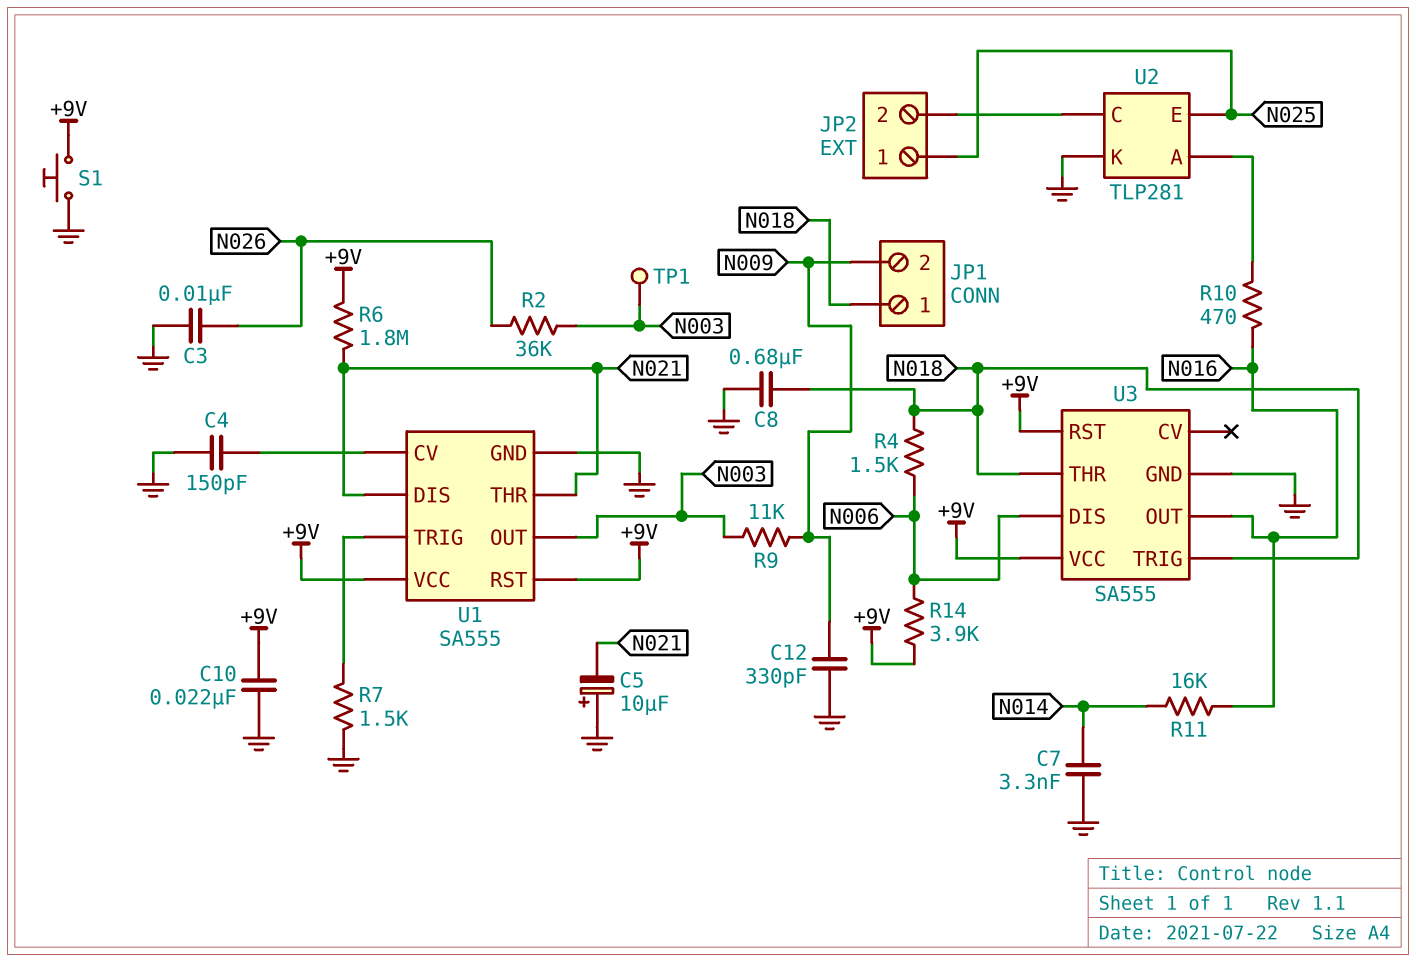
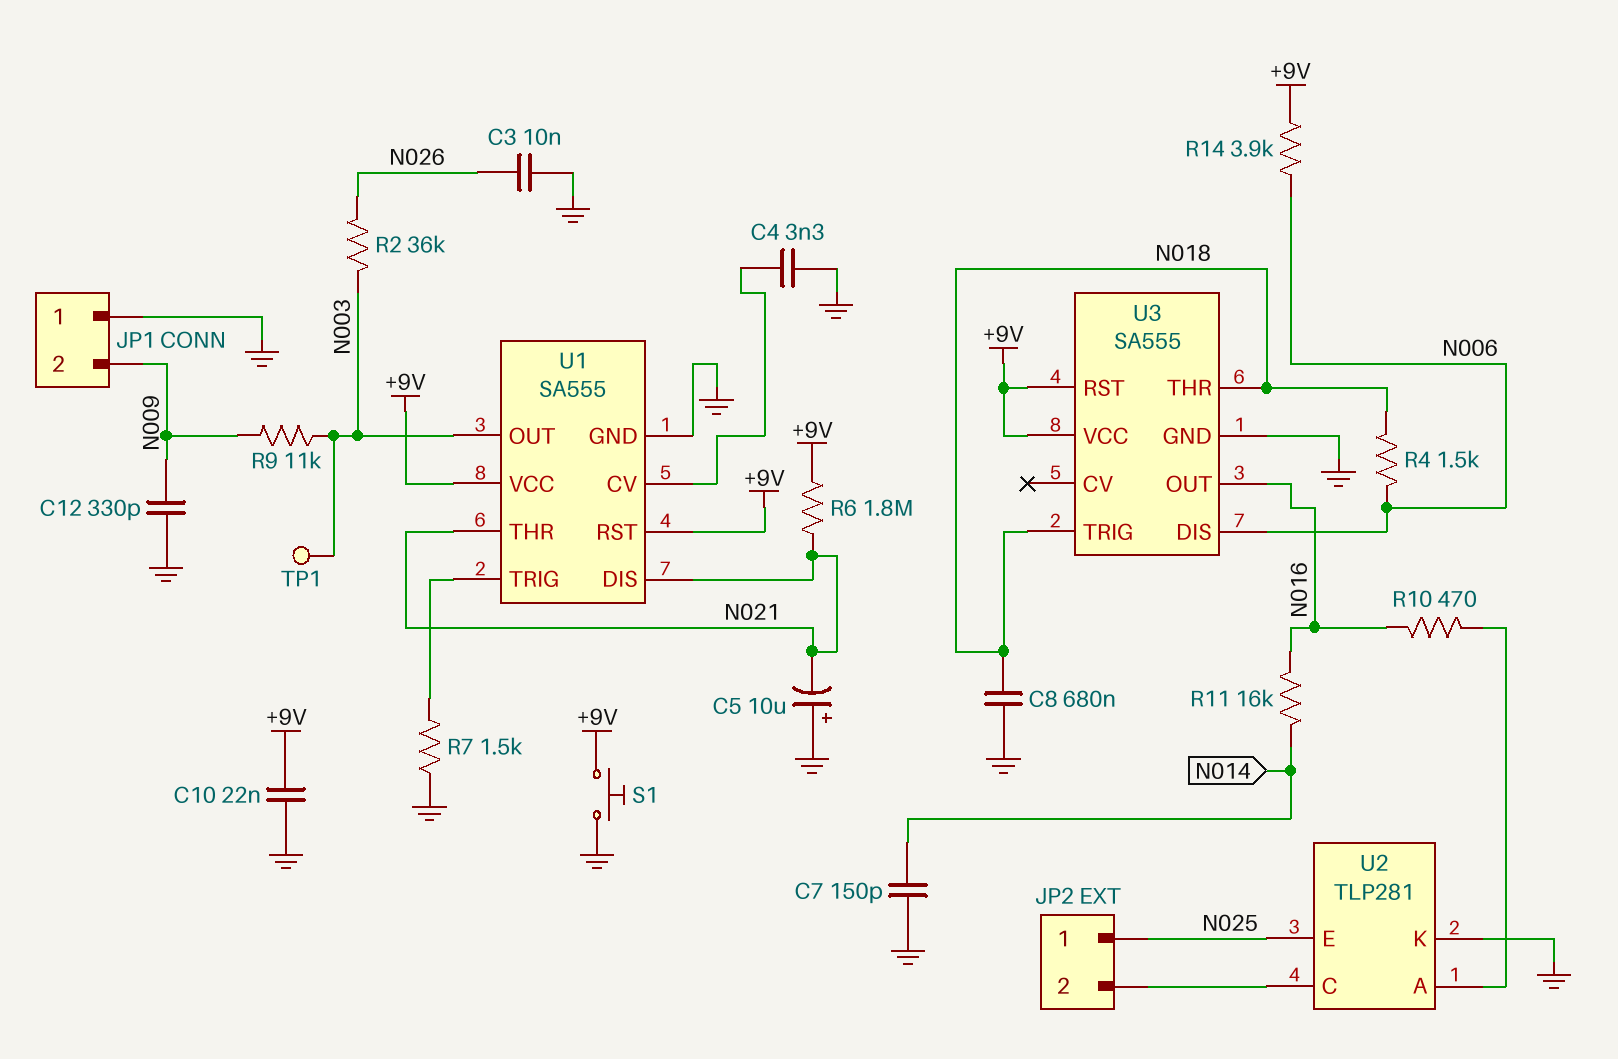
C4: 150pF (GND, U1/CV) -> 3.3nF (GND, U1/CV)
C7: 3.3nF (GND, N014) -> 150pF (GND, N014)
JP1 pin 1: N018 -> GND

